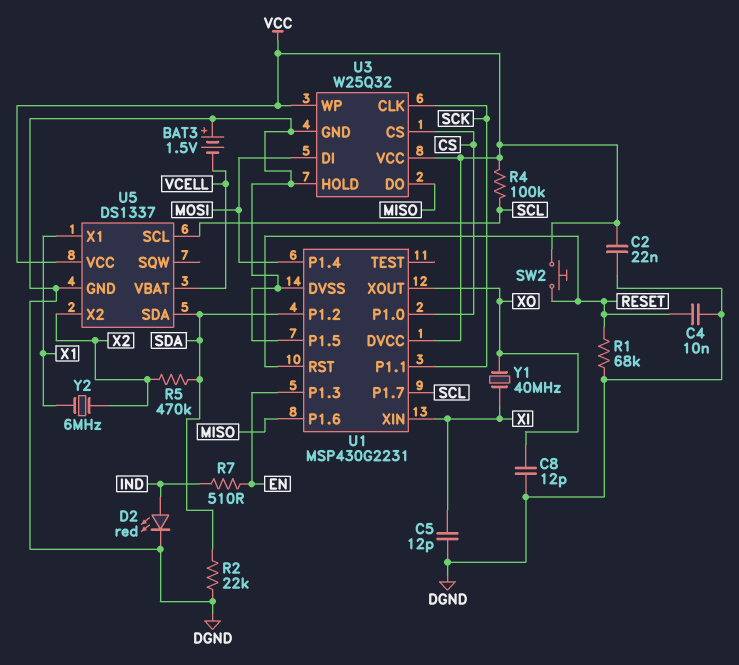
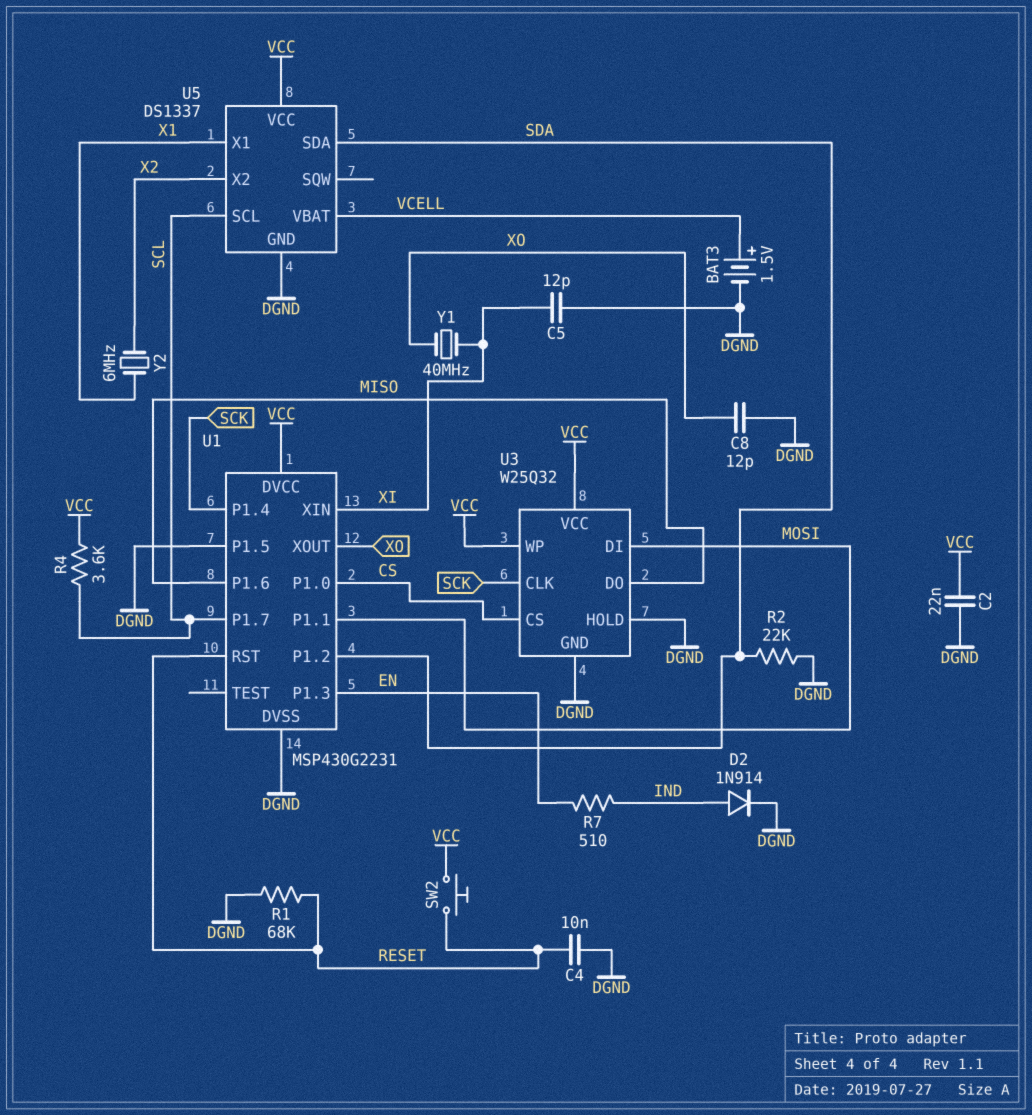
BAT3: 1.5V (plus DGND, minus VCELL) -> 1.5V (plus VCELL, minus DGND)
D2: LED red (A IND, K DGND) -> diode 1N914 (A IND, K DGND)
R4: 100k (SCL, VCC) -> 3.6k (SCL, VCC)
R5: 470k (SDA, X2) -> none
U1 pin P1.1: SCK -> MOSI
U1 pin P1.4: MOSI -> SCK

